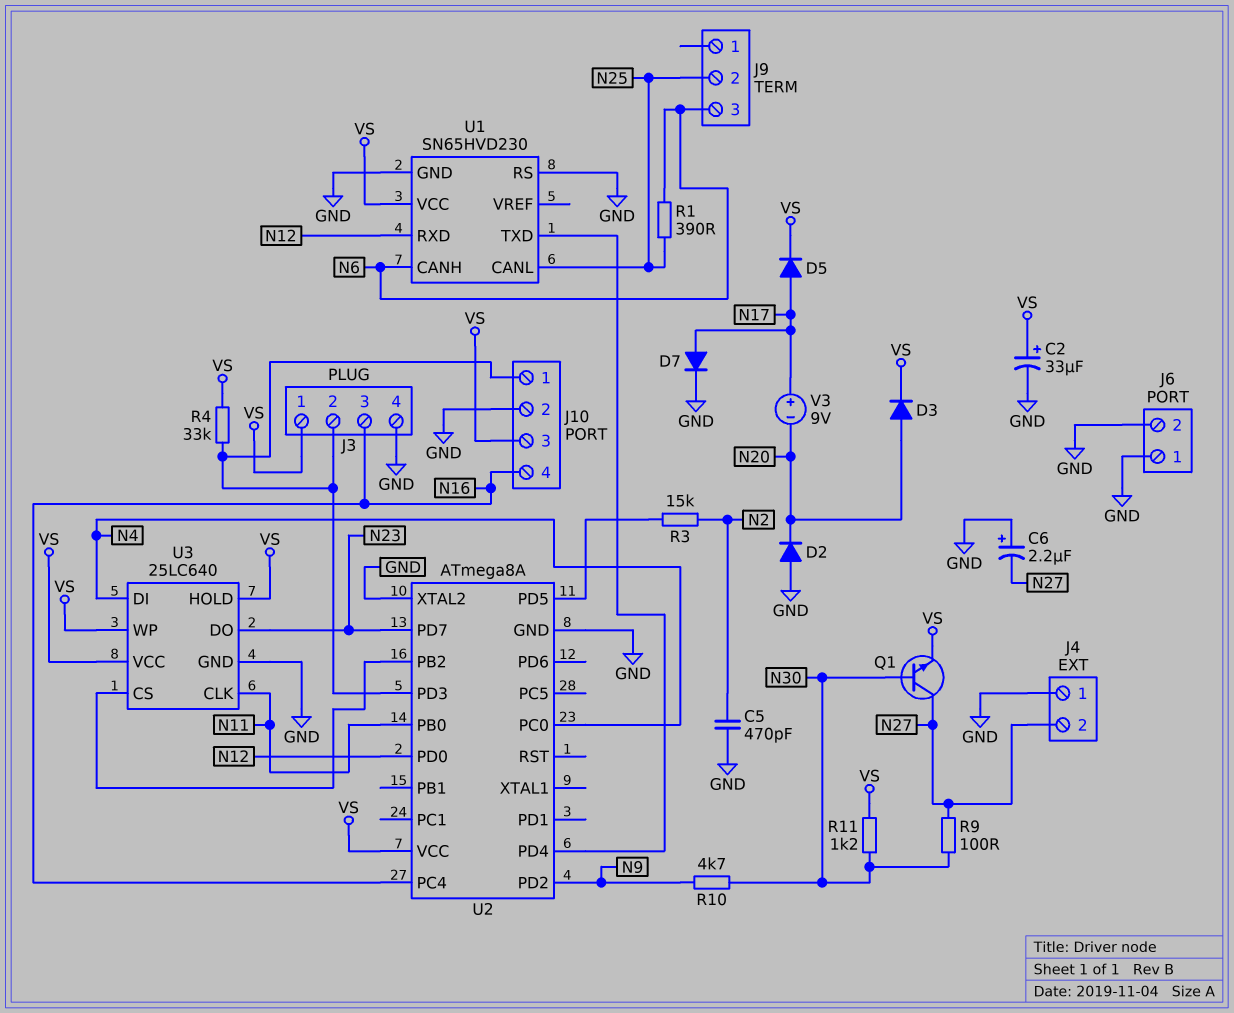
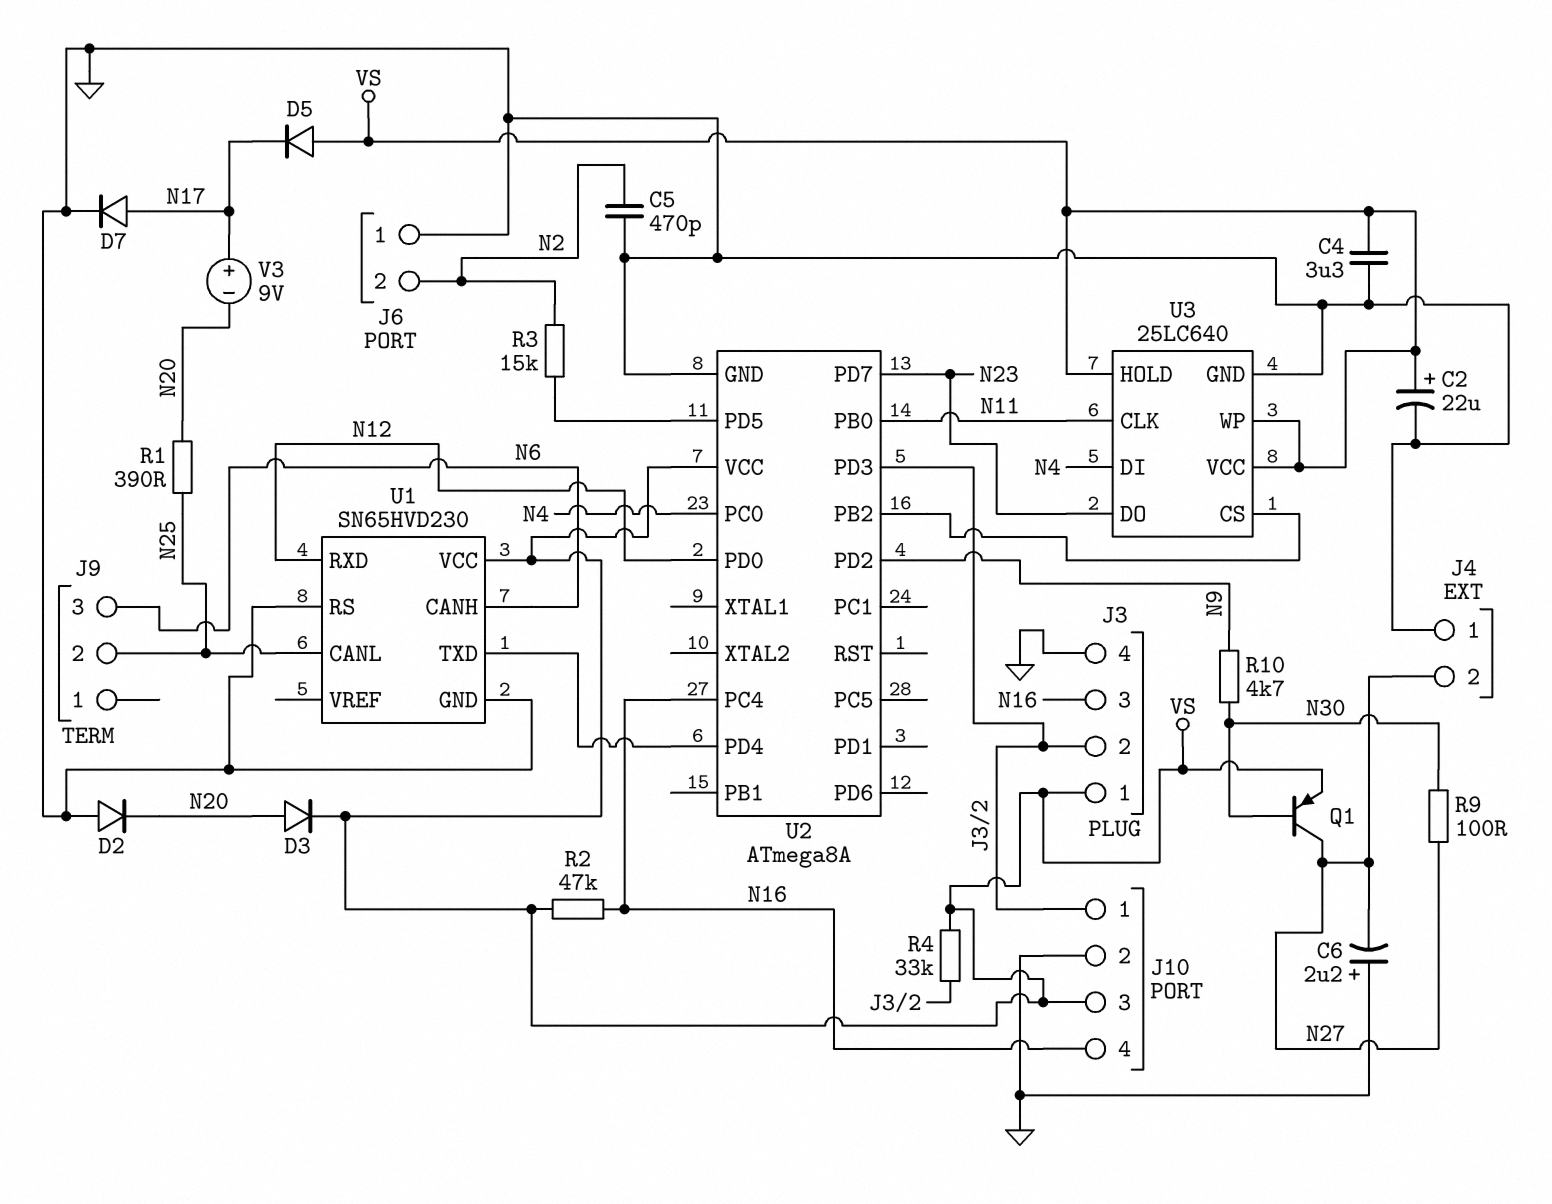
C2: 33uF (plus VS, minus GND) -> 22uF (plus VS, minus GND)
C4: none -> 3.3uF (GND, VS)
D5: diode (A N17, K VS) -> diode (A VS, K N17)
J6 pin 2: GND -> N2
Q1: NPN (B N30, C N27, E VS) -> PNP (B N30, C N27, E VS)
R1: 390 (N6, N25) -> 390 (N20, N25)
R2: none -> 47k (N16, VS)
R11: 1.2k (N30, VS) -> none
U2 pin XTAL2: GND -> none

